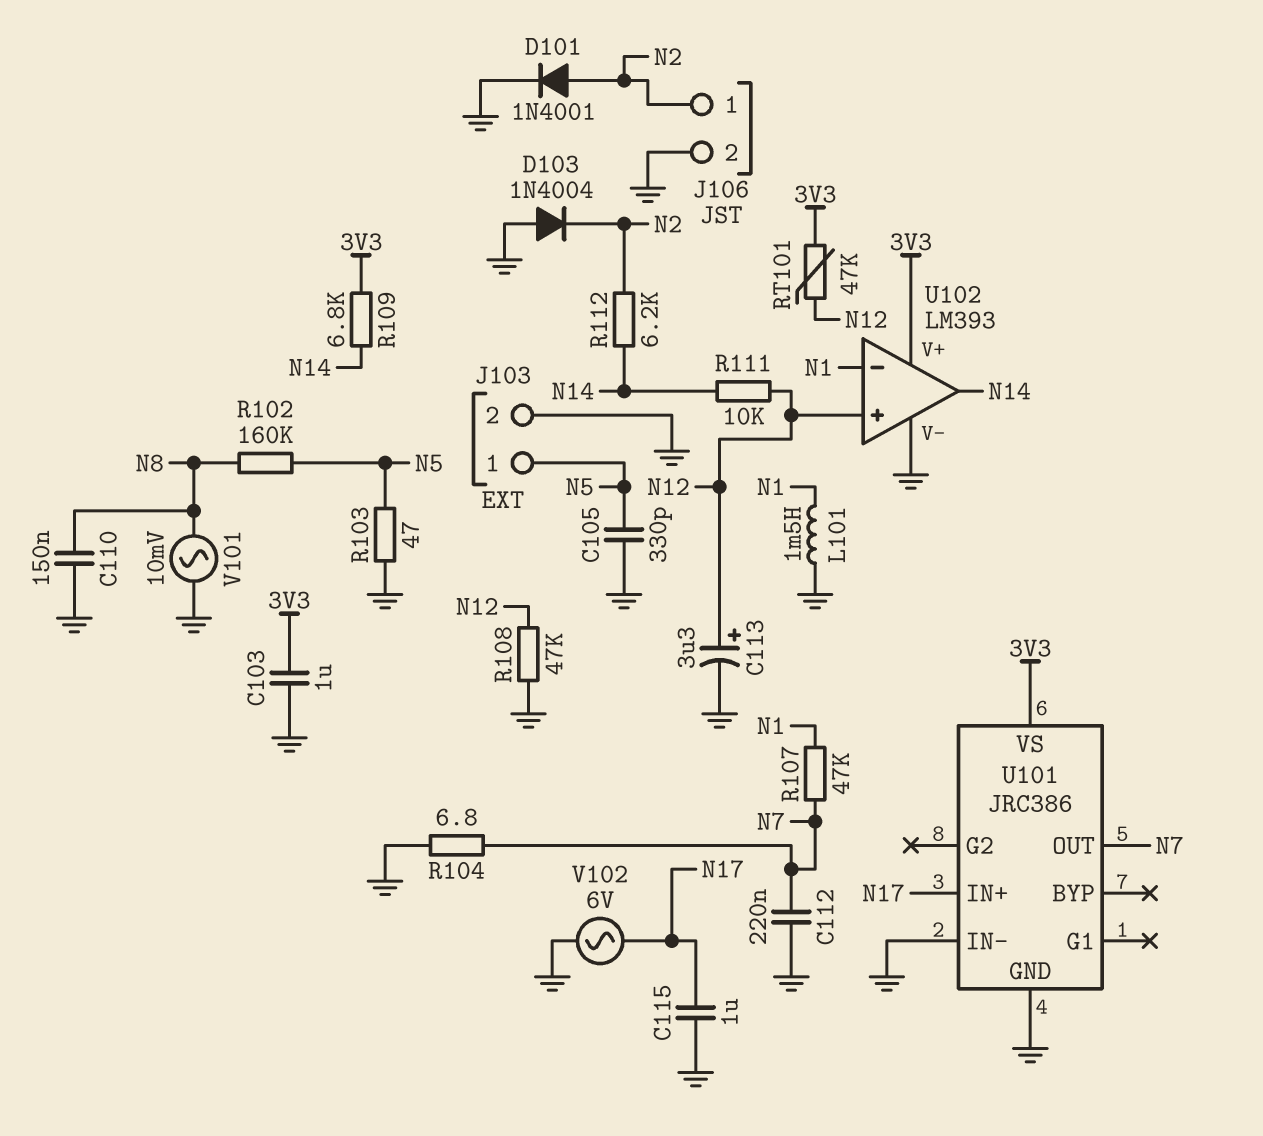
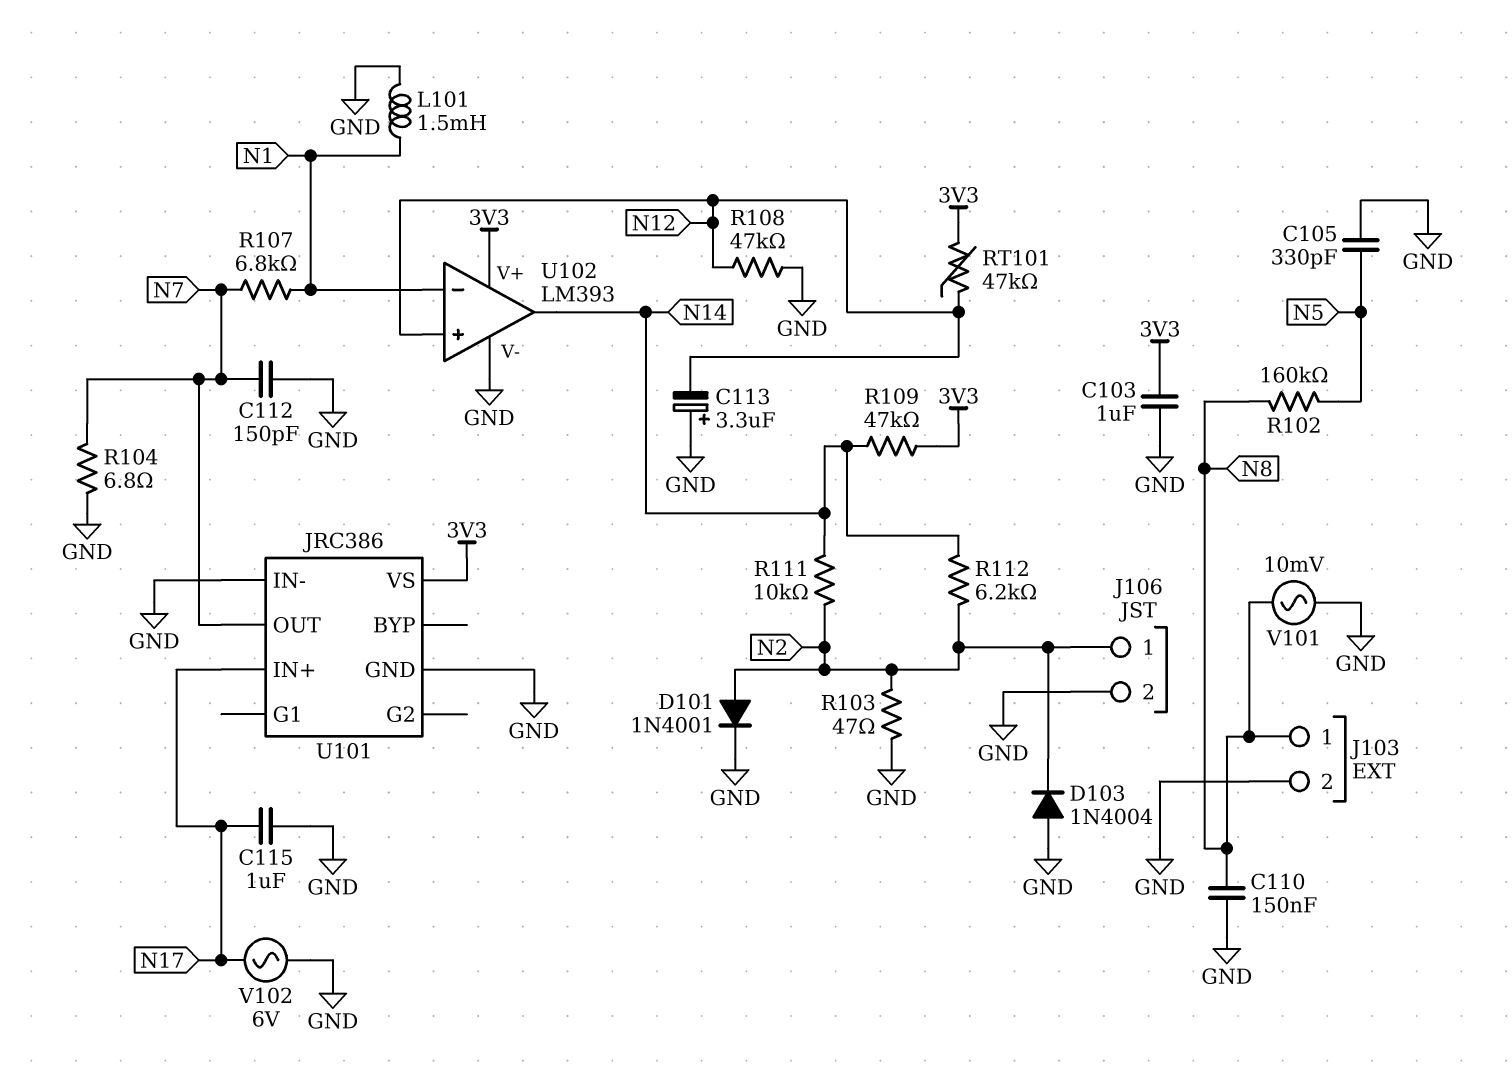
C112: 220nF (GND, N7) -> 150pF (GND, N7)
C113: 3.3uF (plus N12, minus GND) -> 3.3uF (plus GND, minus N12)
J103 pin 1: N5 -> N8
R103: 47 (GND, N5) -> 47 (GND, N2)
R107: 47k (N1, N7) -> 6.8k (N1, N7)
R109: 6.8k (3V3, N14) -> 47k (3V3, N14)
R111: 10k (N12, N14) -> 10k (N2, N14)

